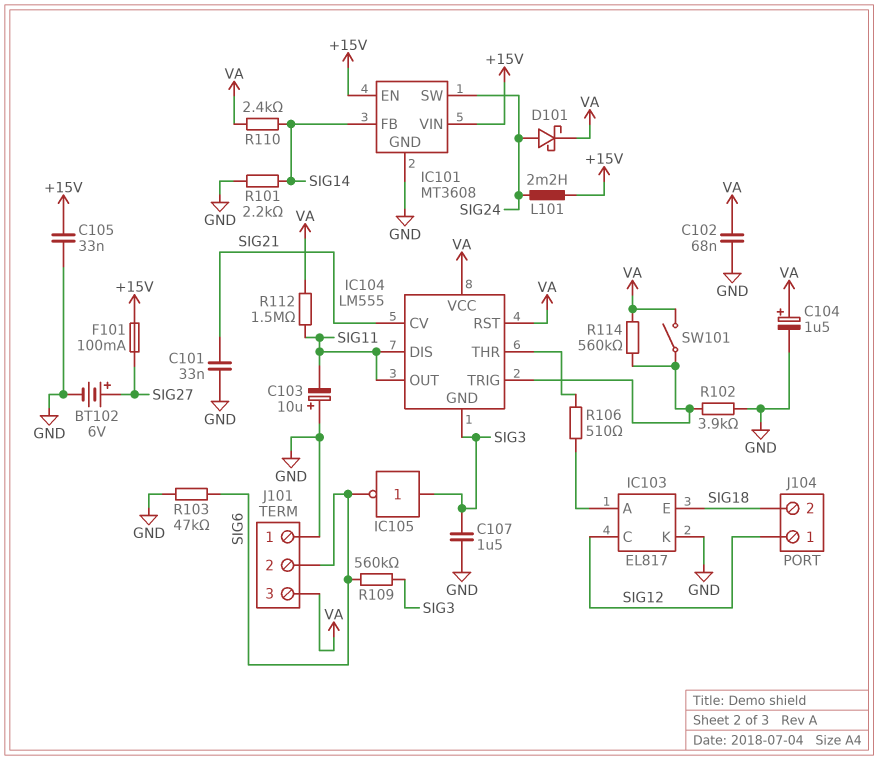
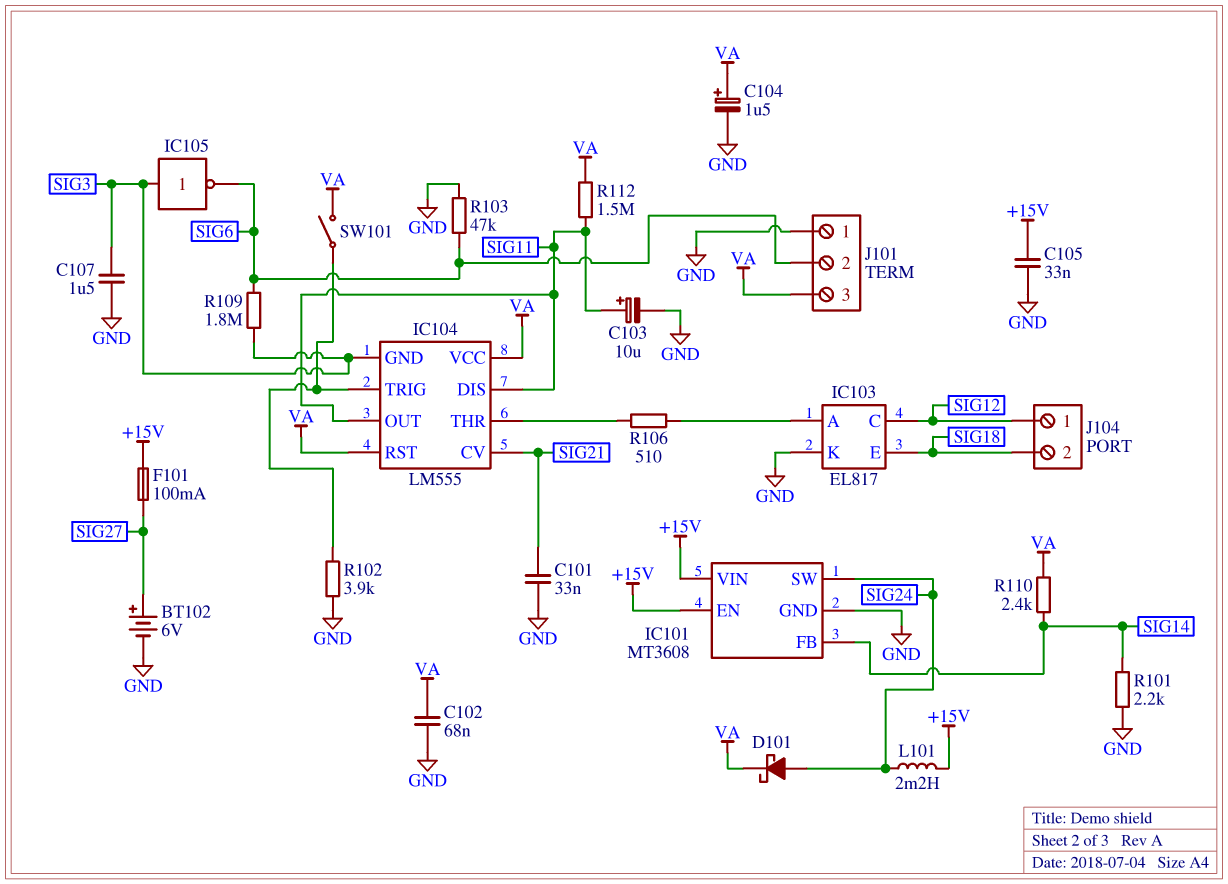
C103: 10uF (plus GND, minus SIG11) -> 10uF (plus SIG11, minus GND)
R109: 560k (SIG3, SIG6) -> 1.8M (SIG3, SIG6)
R114: 560k (IC104/TRIG, VA) -> none

